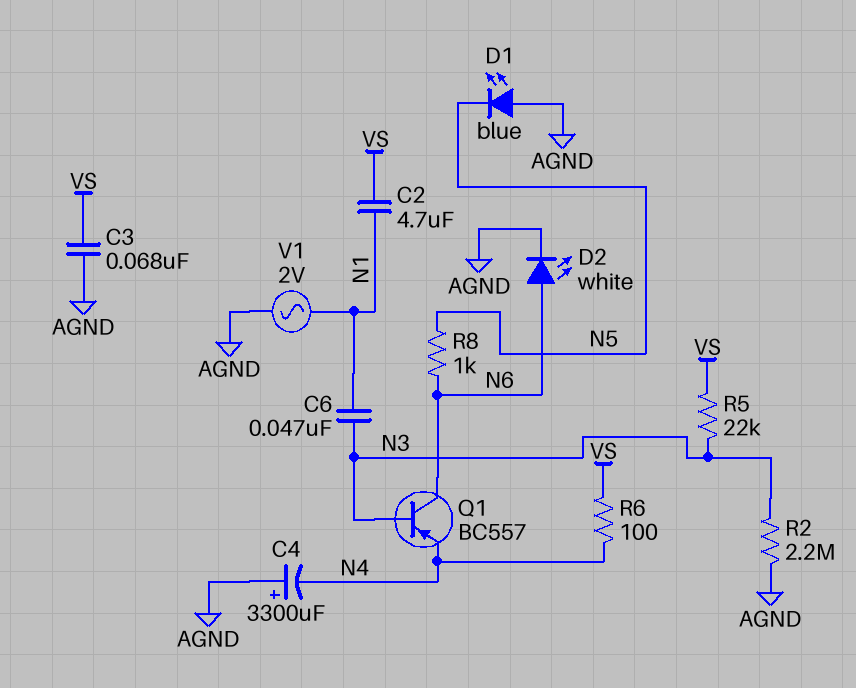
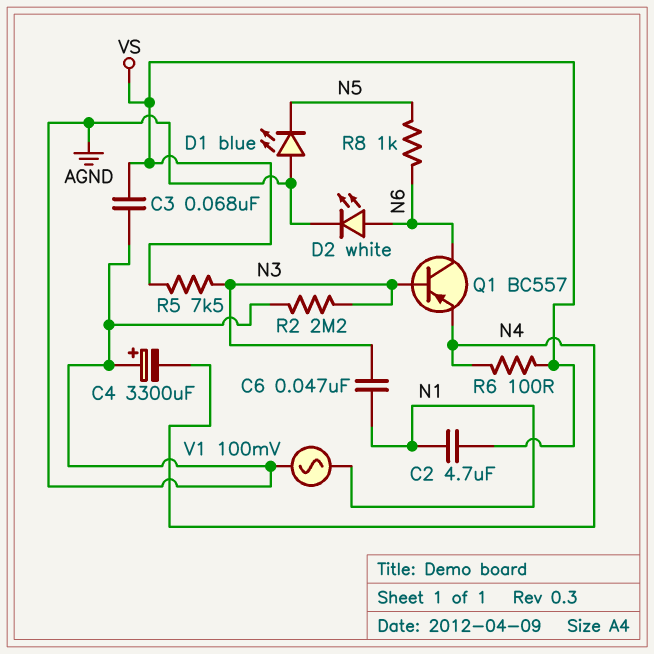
R5: 22k (N3, VS) -> 7.5k (N3, VS)
V1: AC 2V (AGND, N1) -> AC 100mV (AGND, N1)

